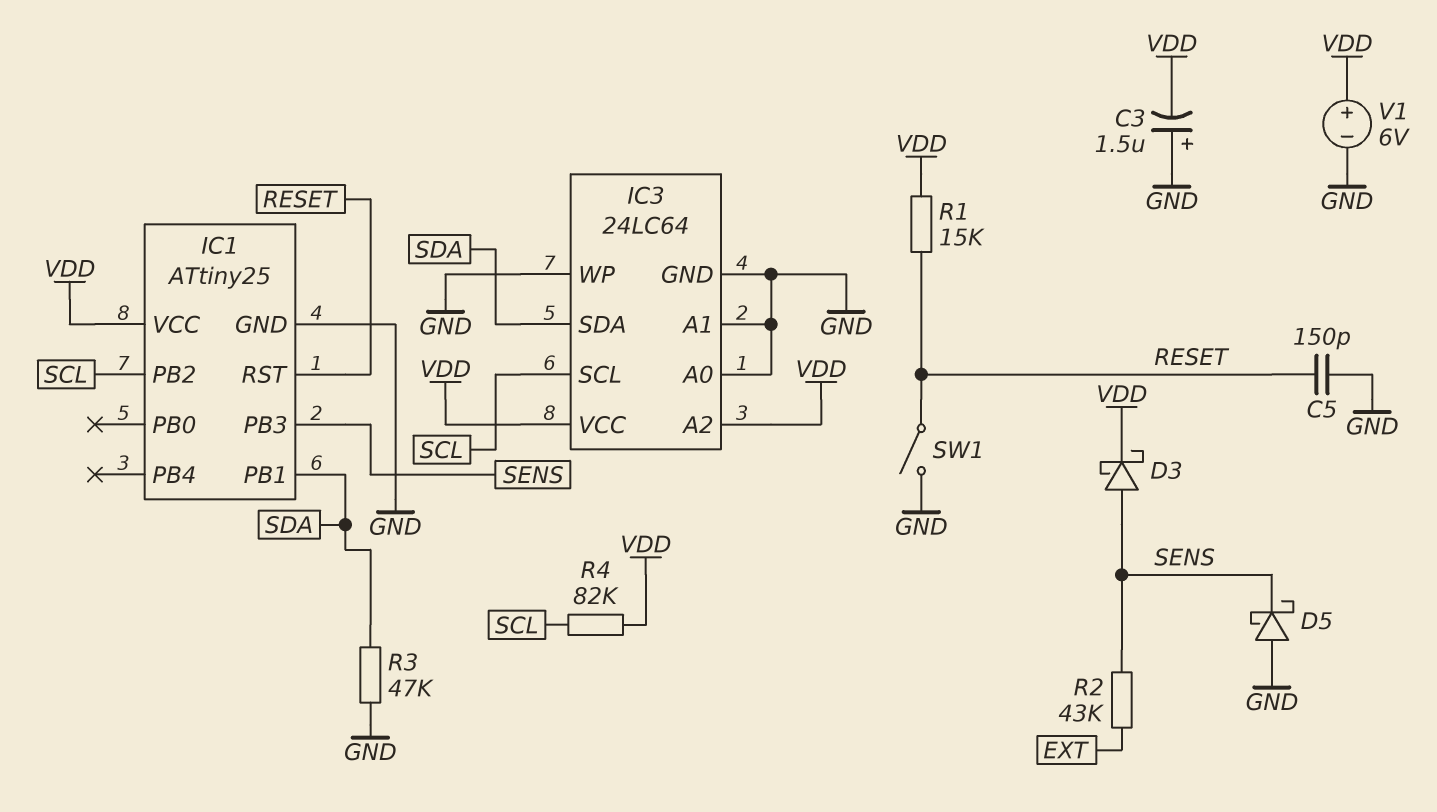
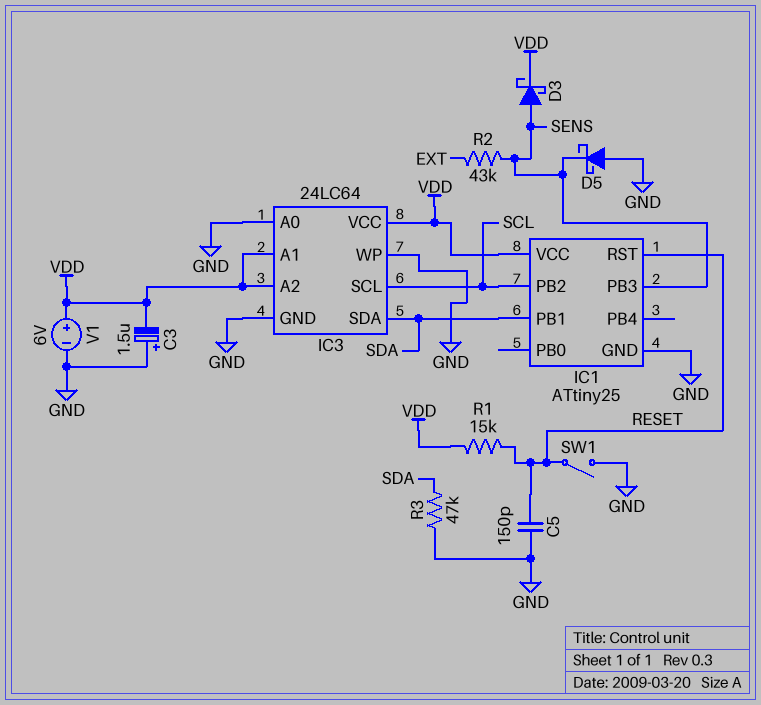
IC3 pin A1: GND -> VDD
R4: 82k (SCL, VDD) -> none

